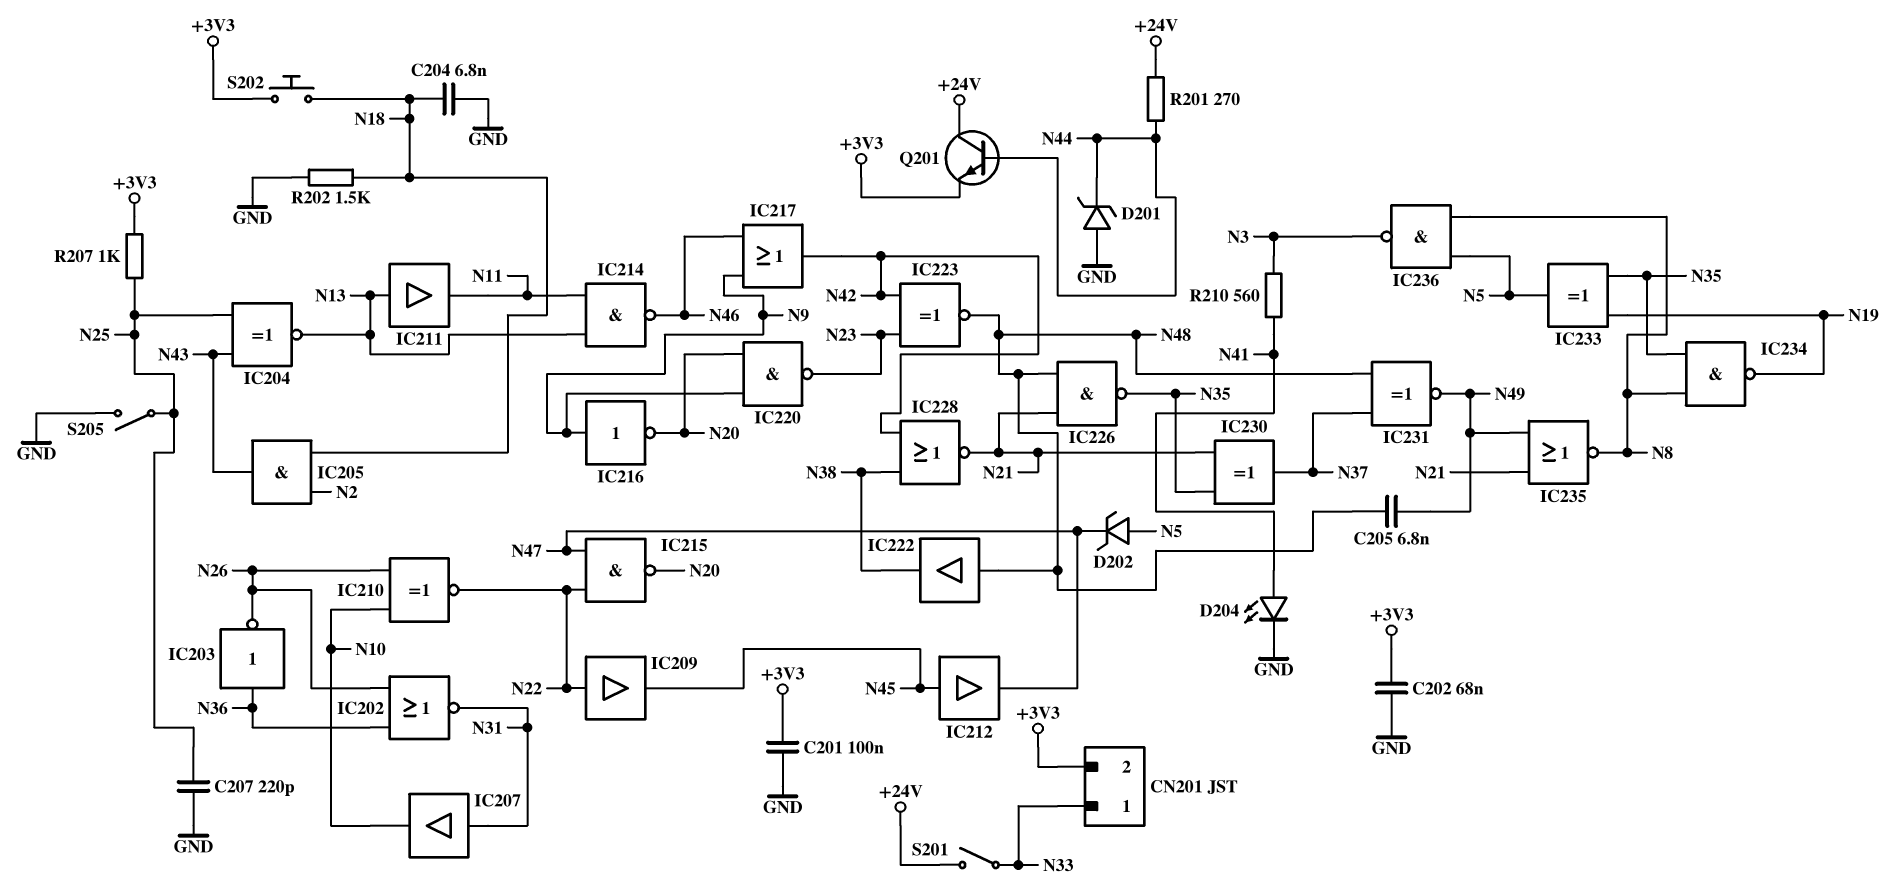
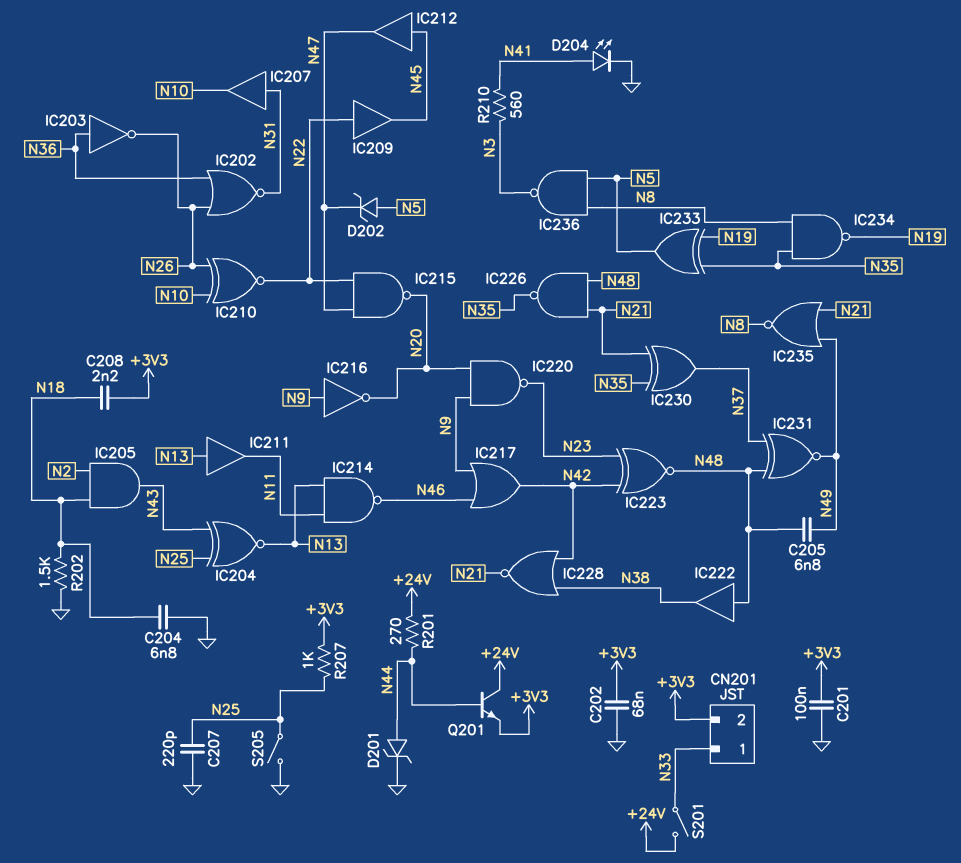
C208: none -> 2.2nF (+3V3, N18)
D201: zener (A GND, K N44) -> zener (A N44, K GND)
S202: button (+3V3, N18) -> none

